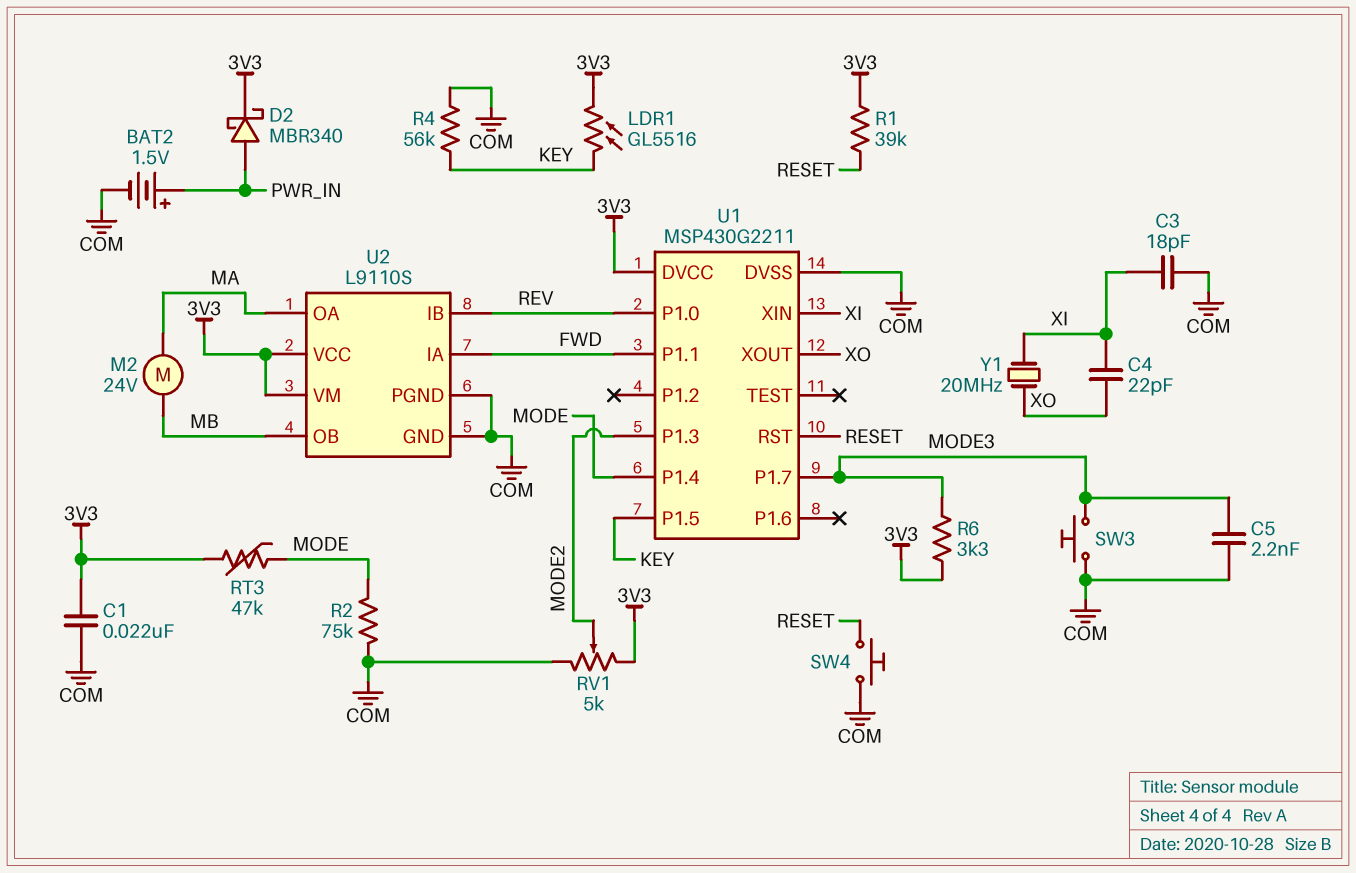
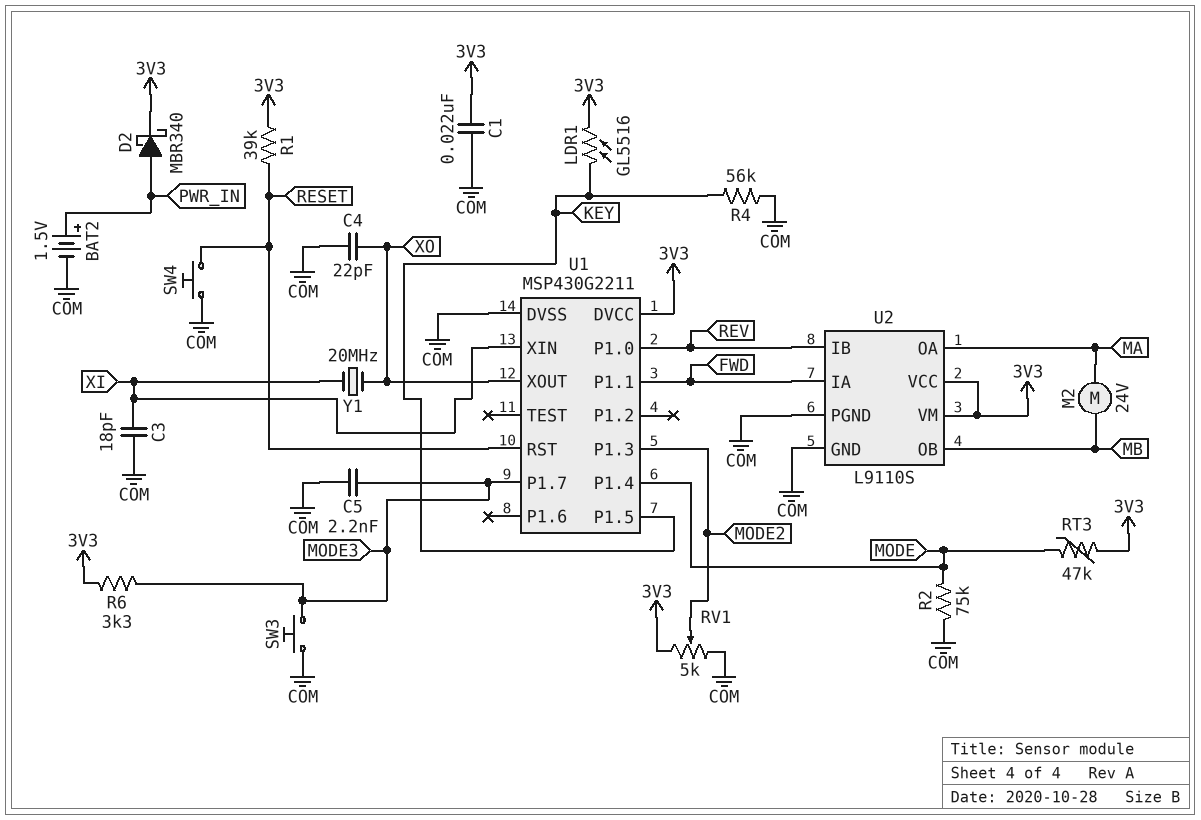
C4: 22pF (XI, XO) -> 22pF (COM, XO)

